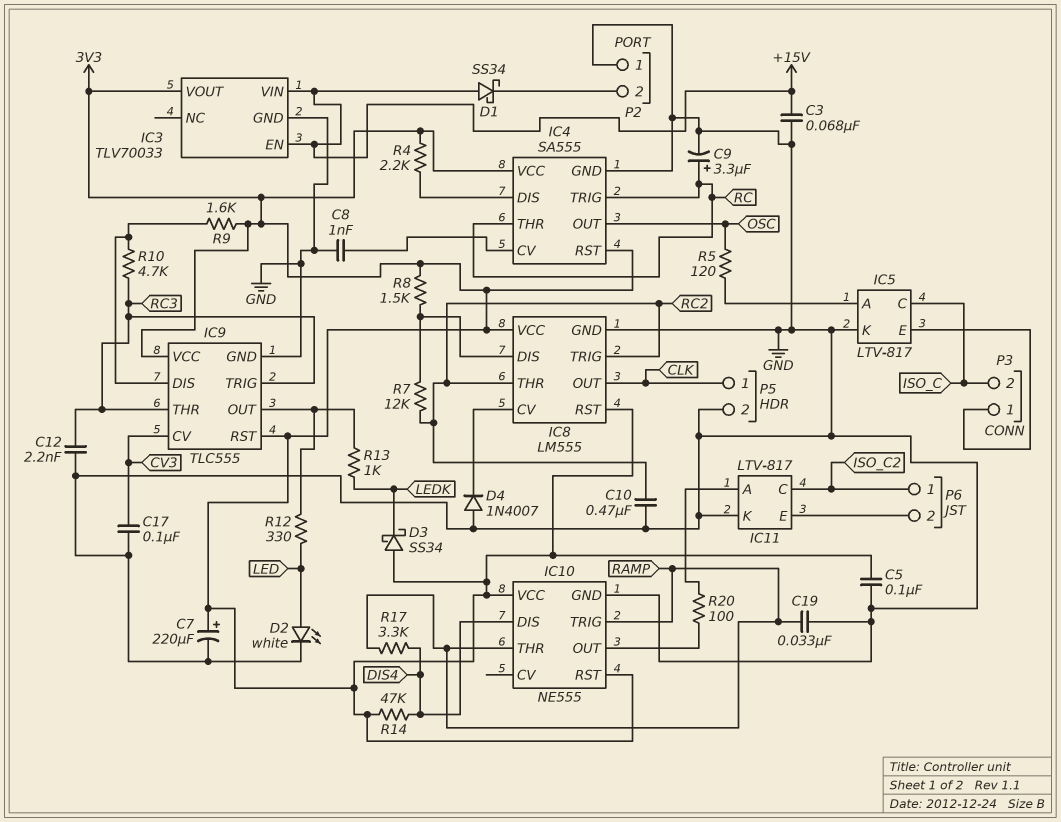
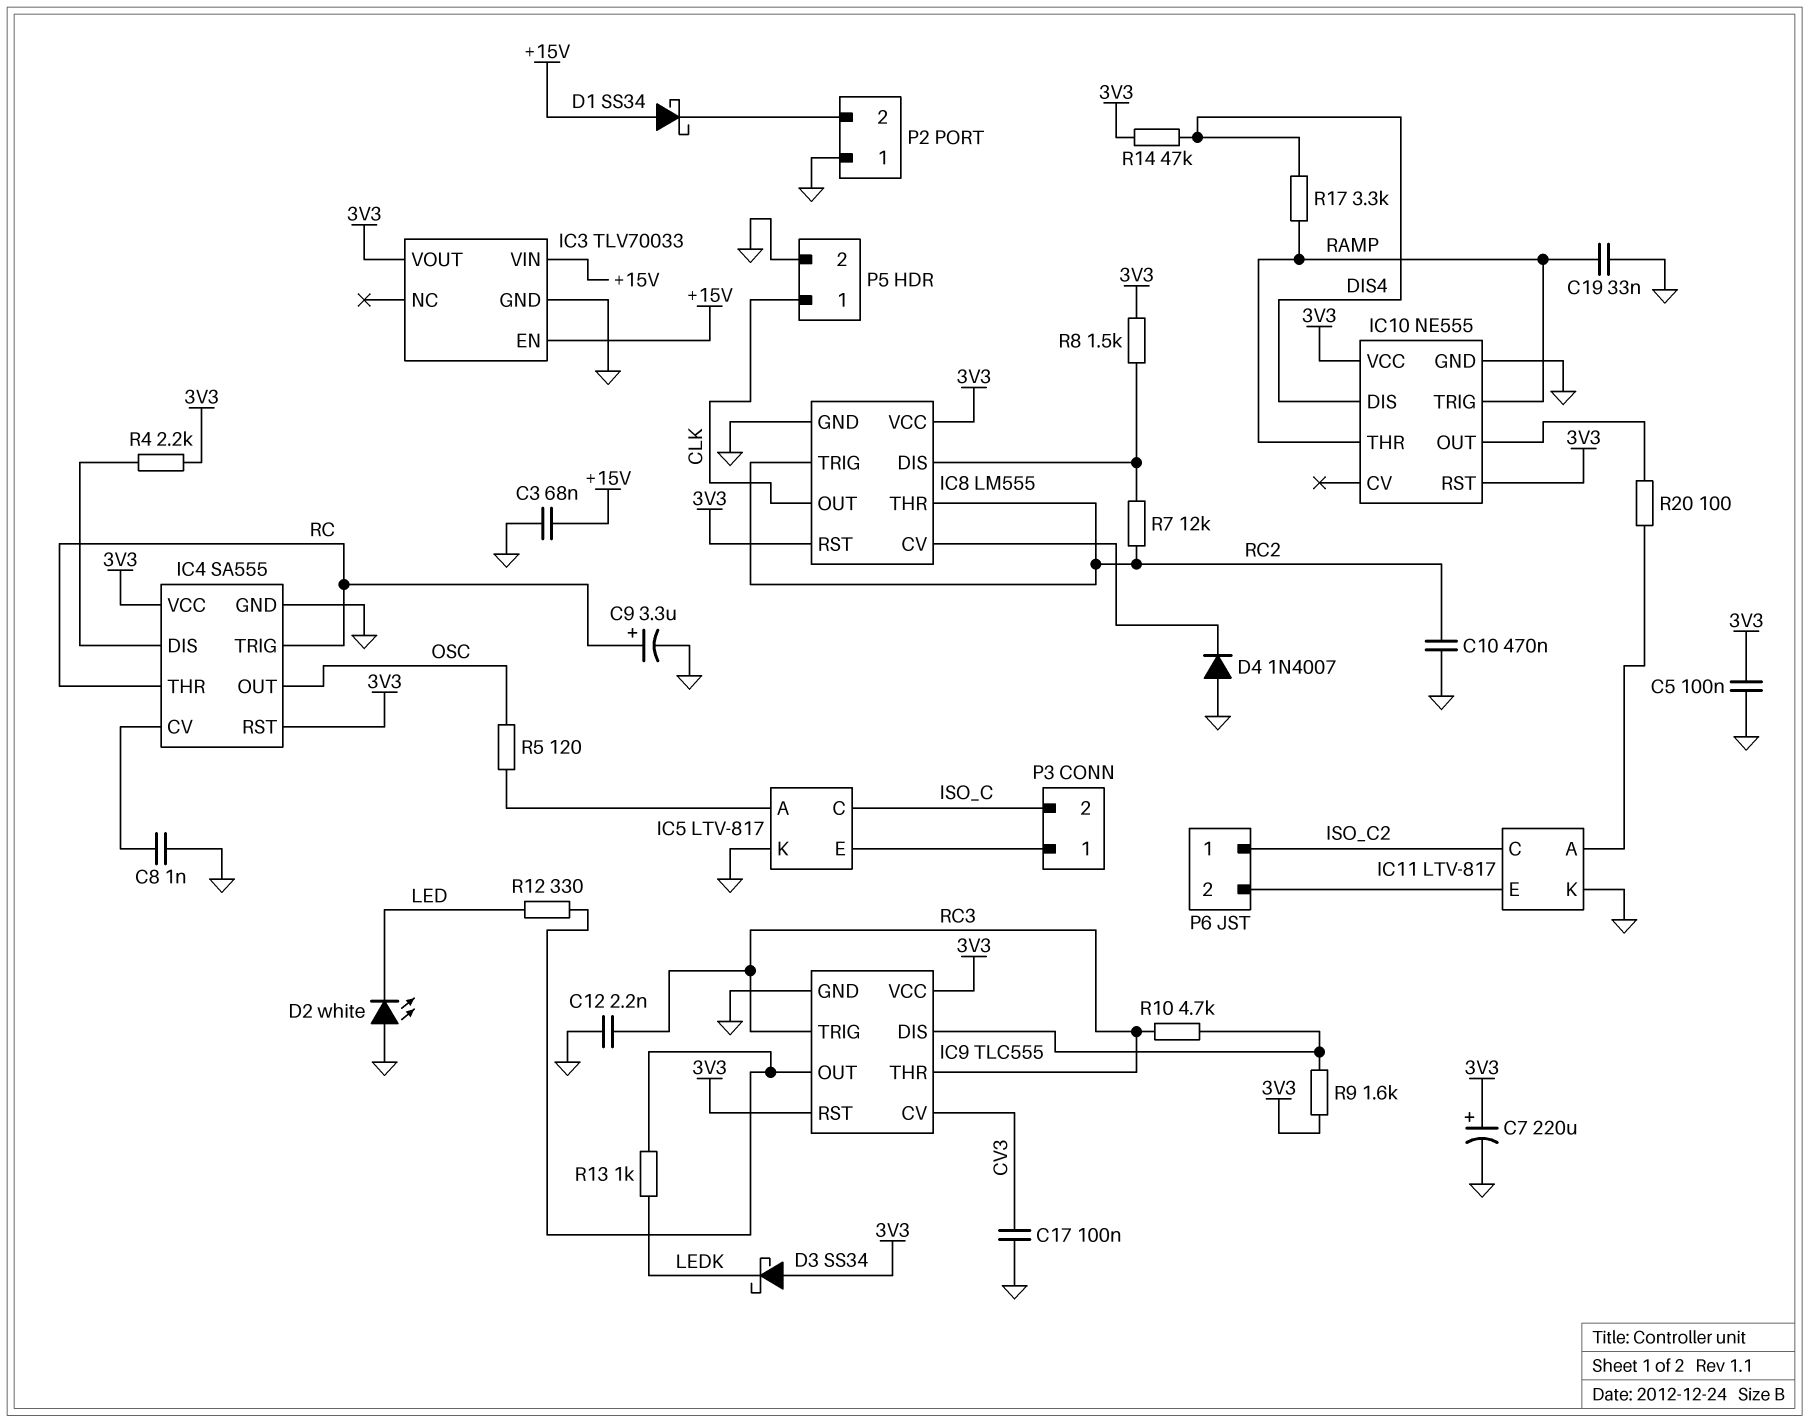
D2: LED white (A LED, K GND) -> LED white (A GND, K LED)

